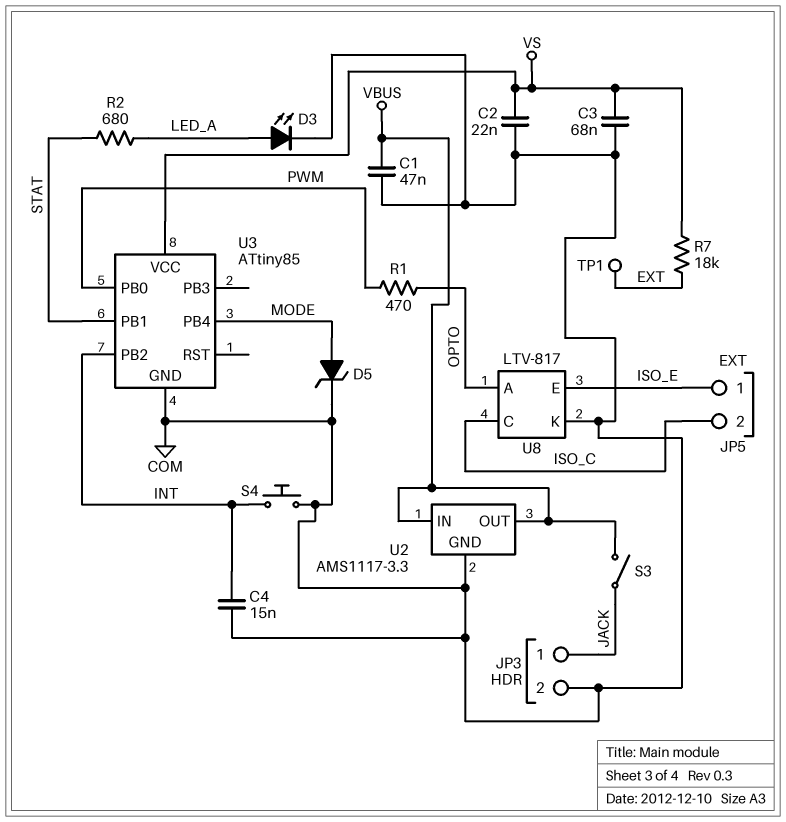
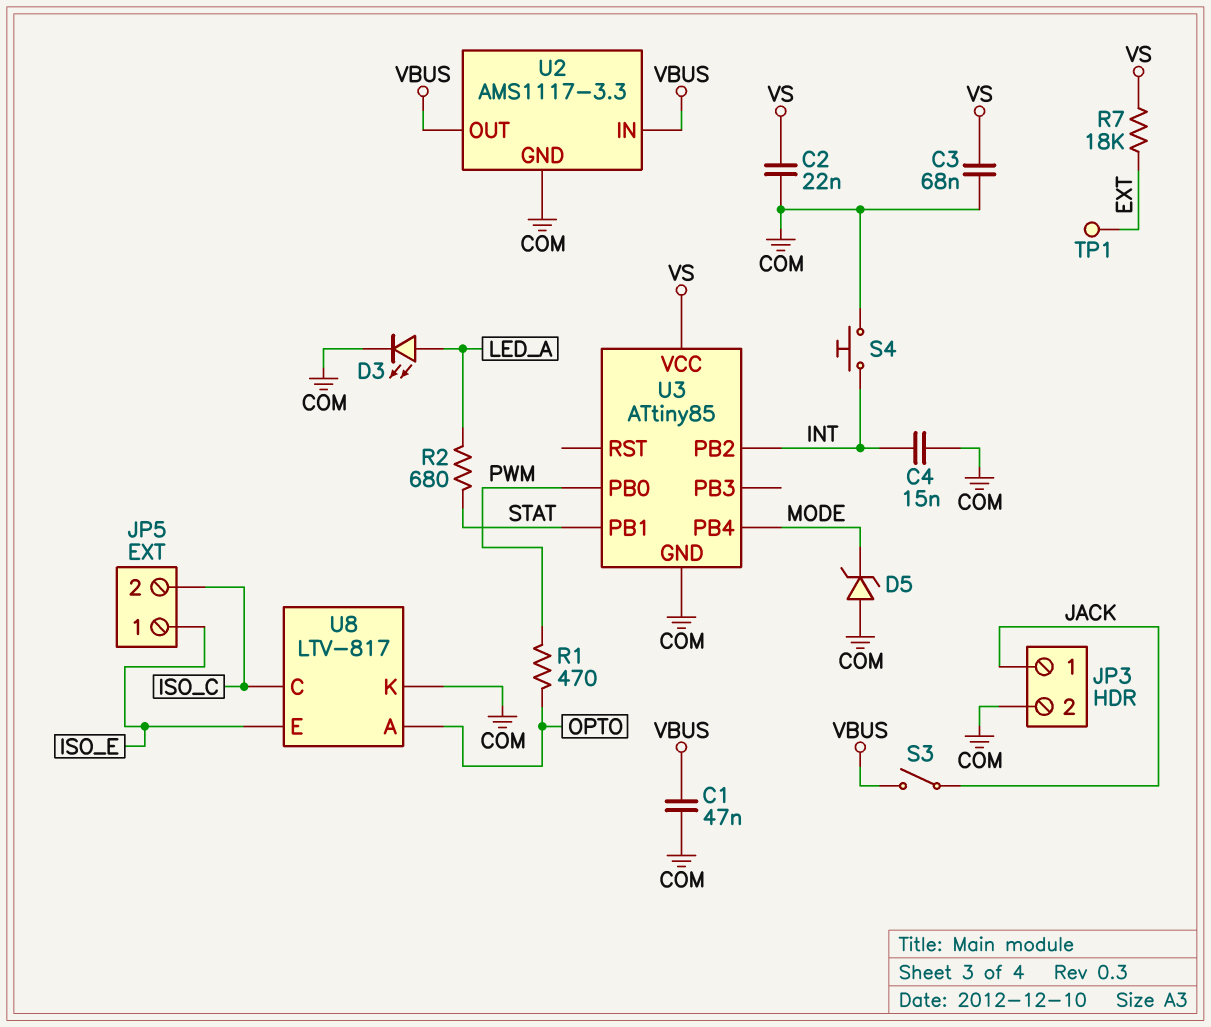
D5: zener (A MODE, K COM) -> zener (A COM, K MODE)

